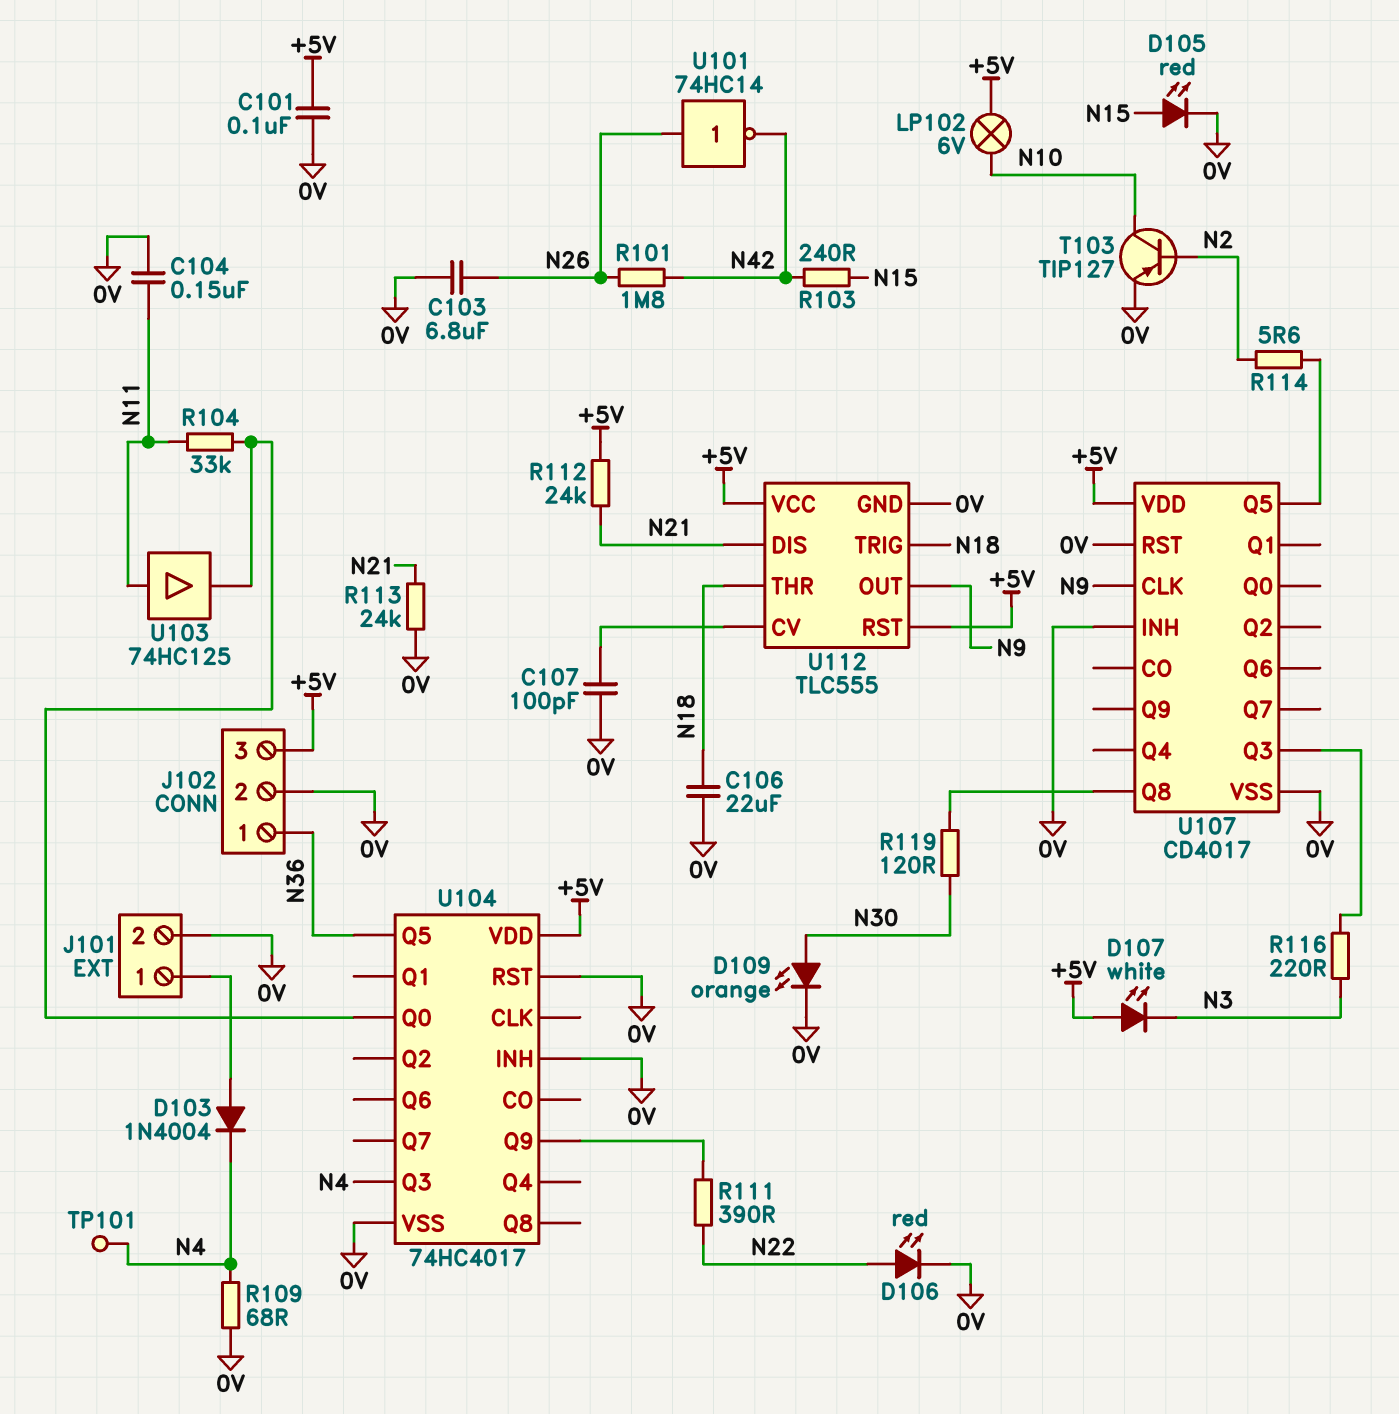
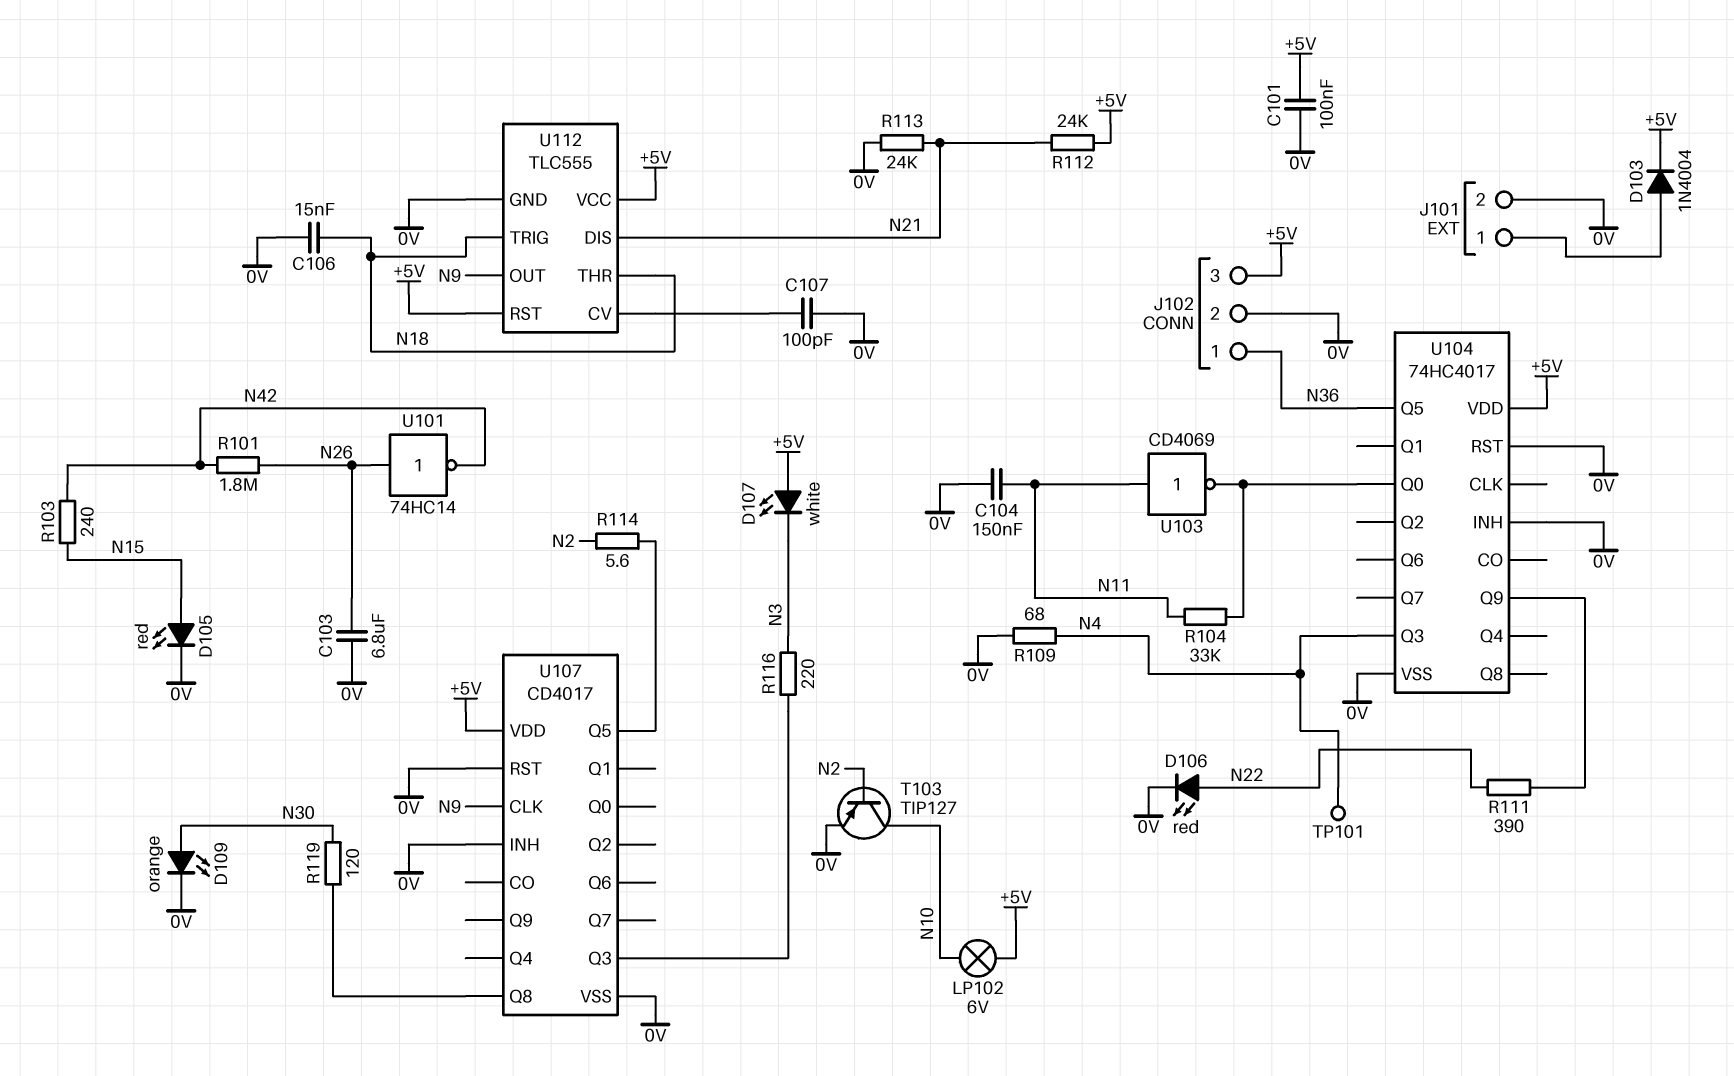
C106: 22uF (0V, N18) -> 15nF (0V, N18)
D103: diode 1N4004 (A J101/1, K N4) -> diode 1N4004 (A J101/1, K +5V)
U103: buffer 74HC125 (in N11, out U104/Q0) -> NOT CD4069 (in N11, out U104/Q0)

